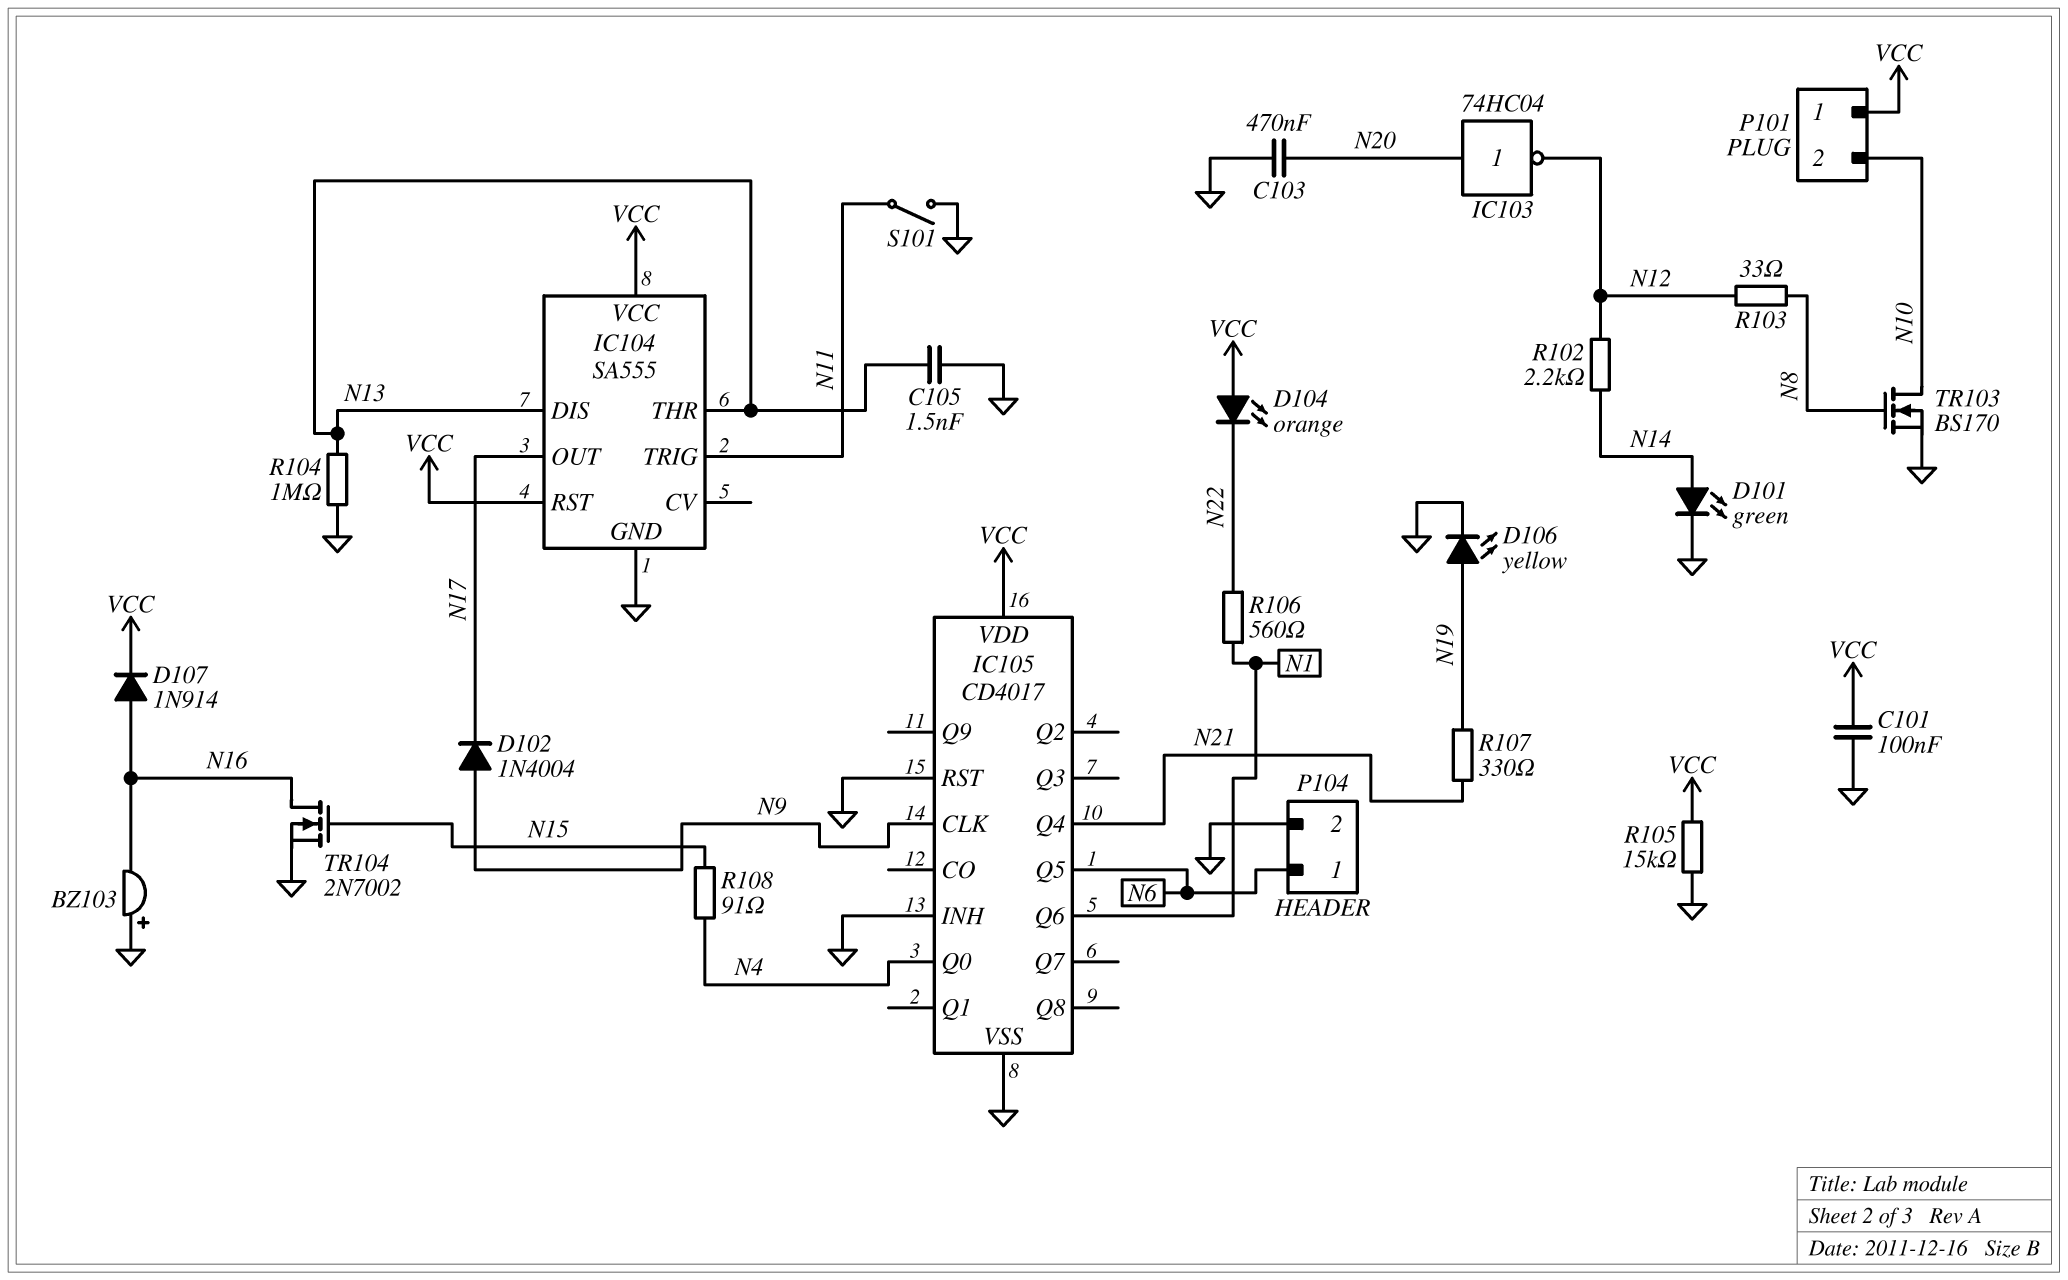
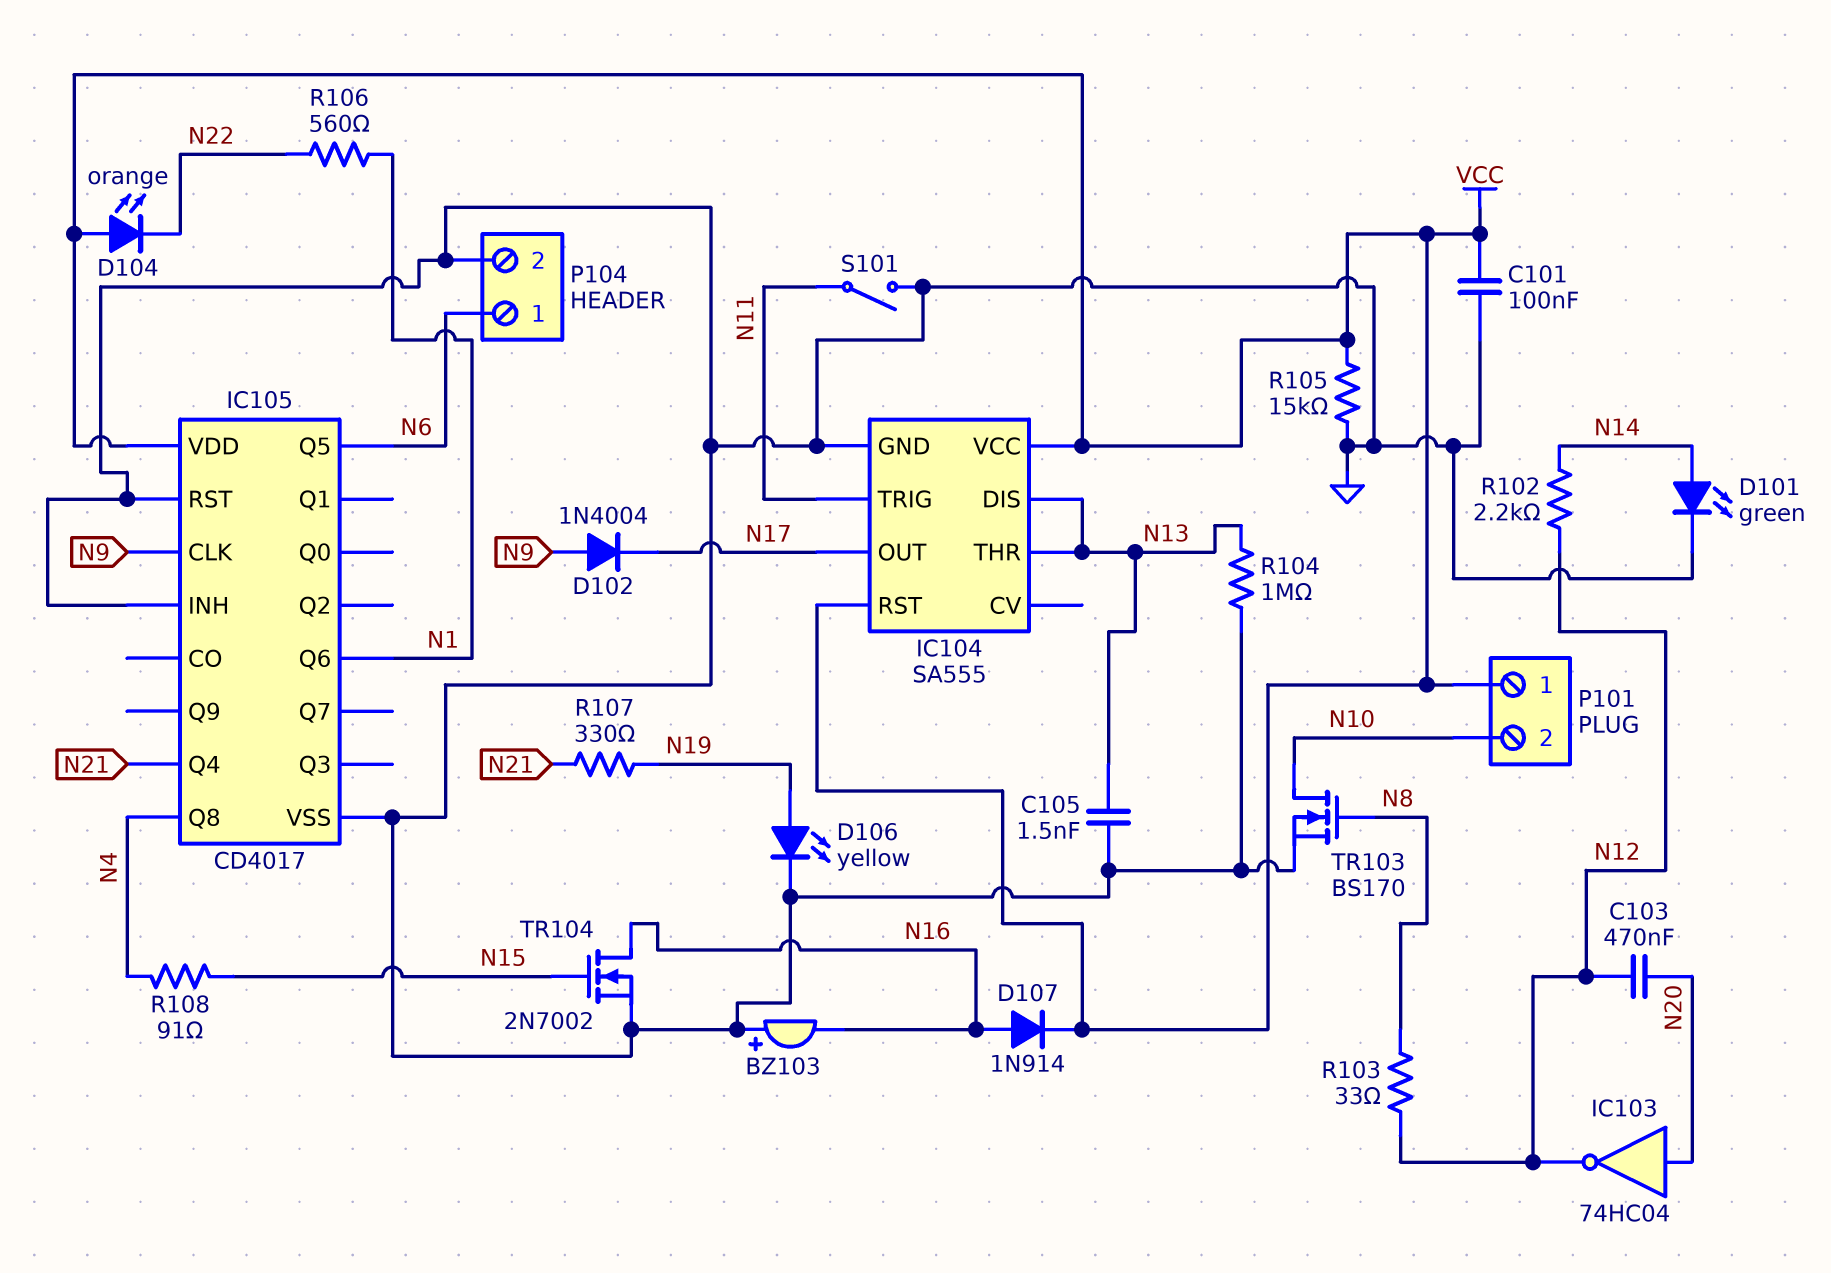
C103: 470nF (GND, N20) -> 470nF (N12, N20)
IC105 pin Q0: N4 -> none
IC105 pin Q8: none -> N4

